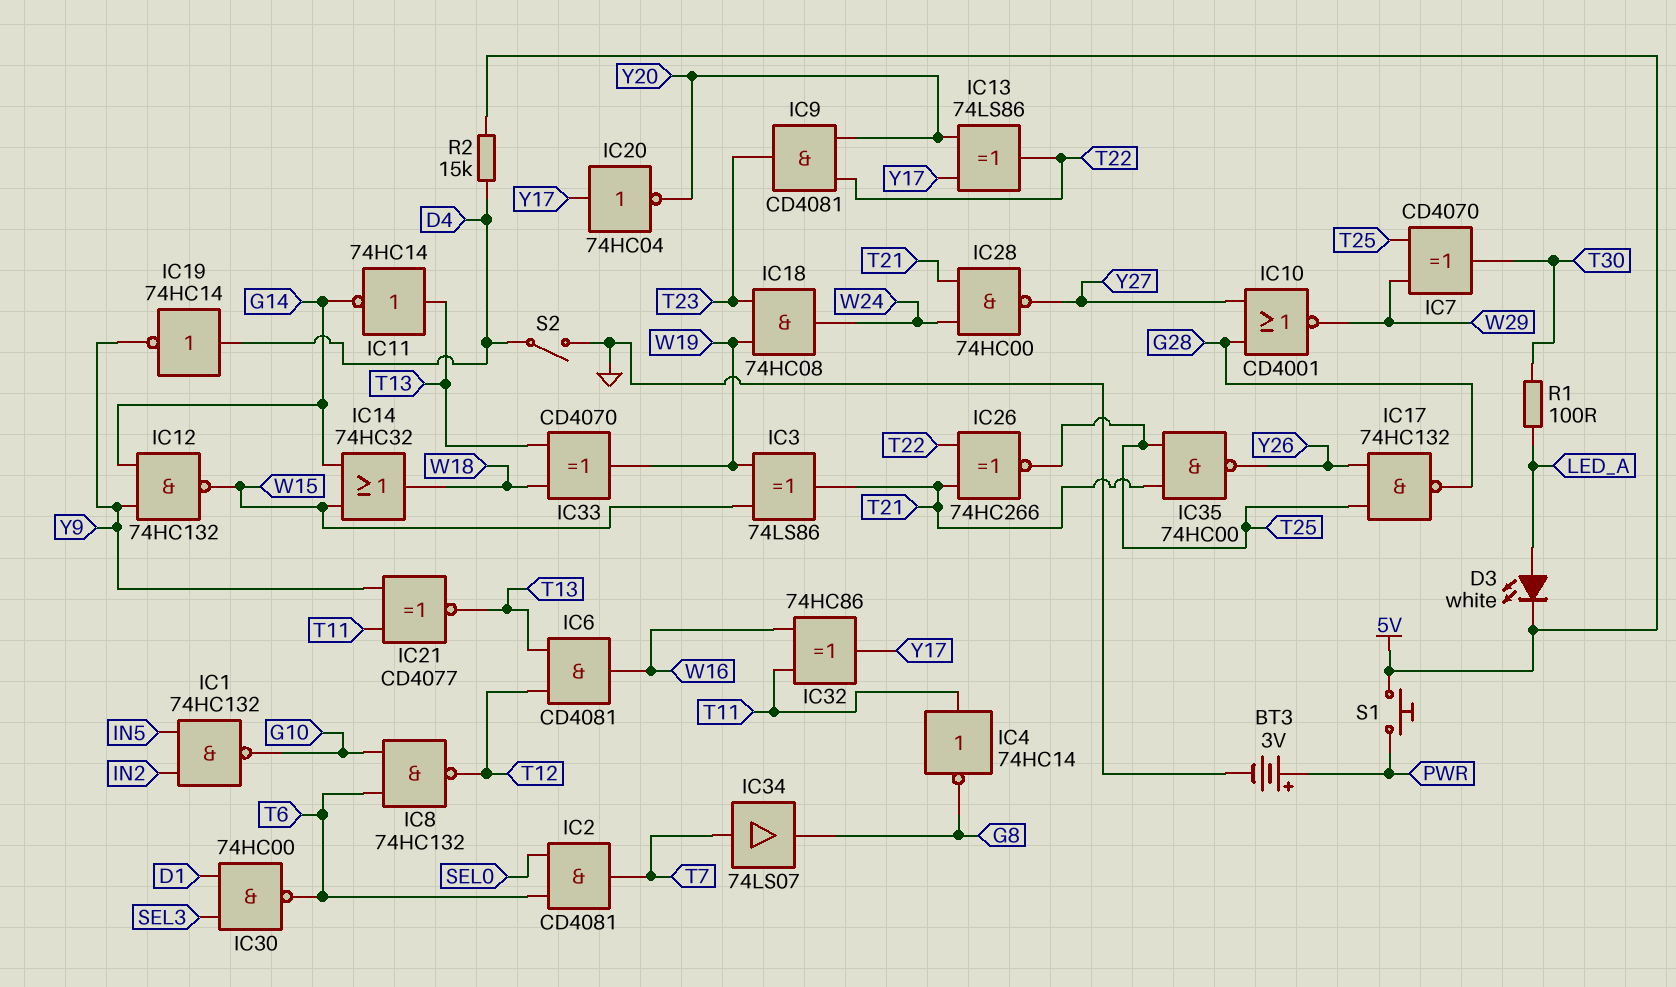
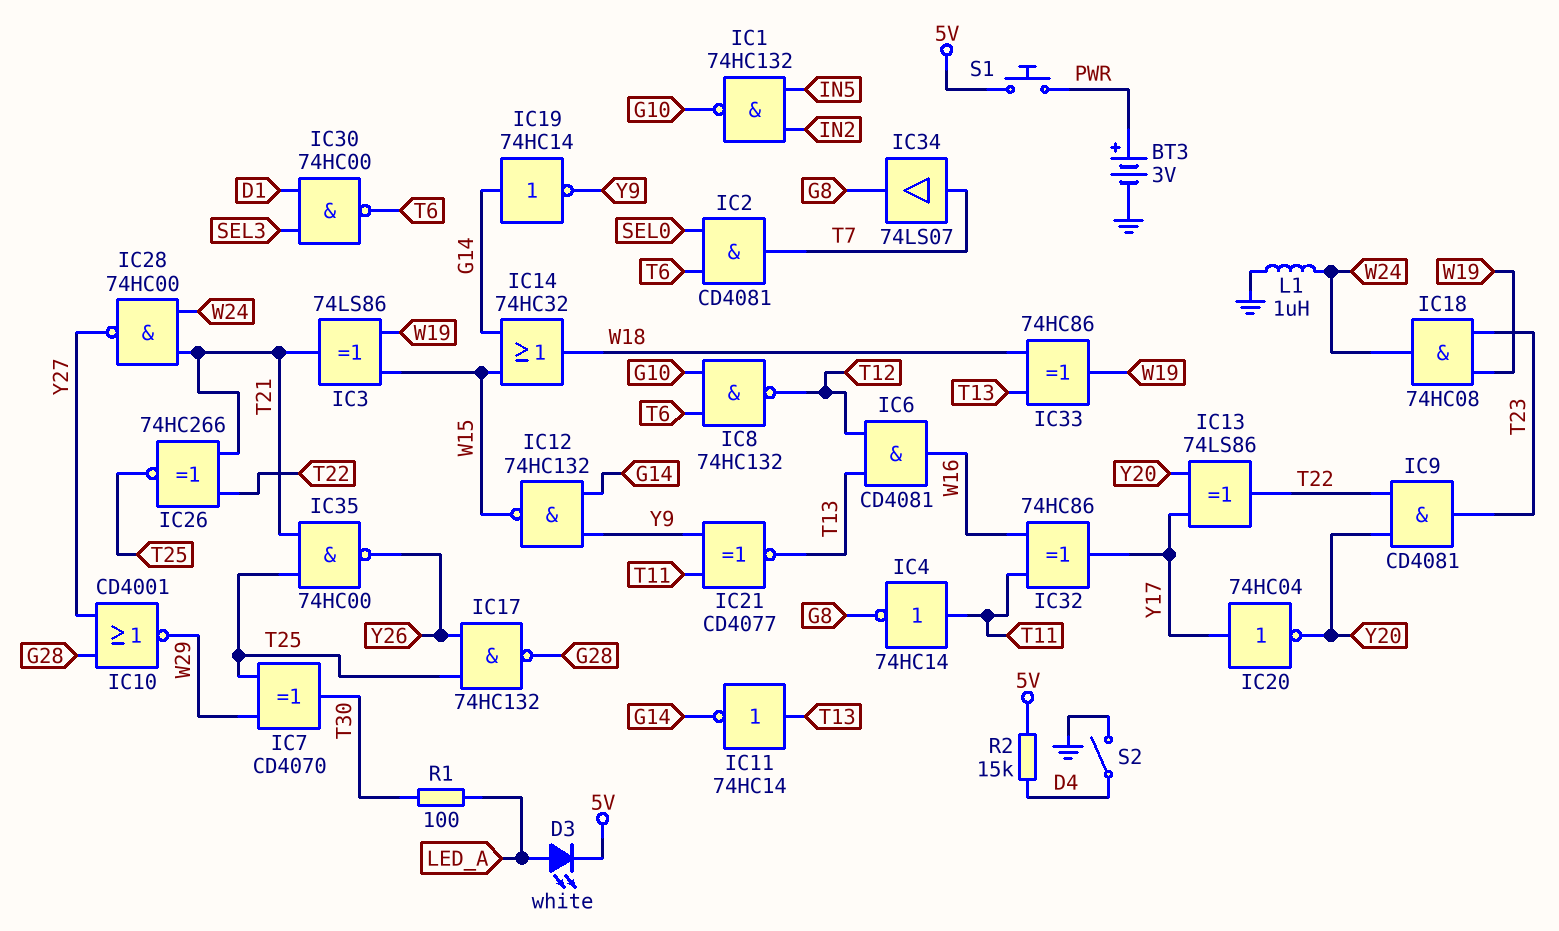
IC19: NOT 74HC14 (in D4, out Y9) -> NOT 74HC14 (in G14, out Y9)
IC33: XOR CD4070 (in T13, in W18, out W19) -> XOR 74HC86 (in T13, in W18, out W19)
L1: none -> 1uH (GND, W24)

